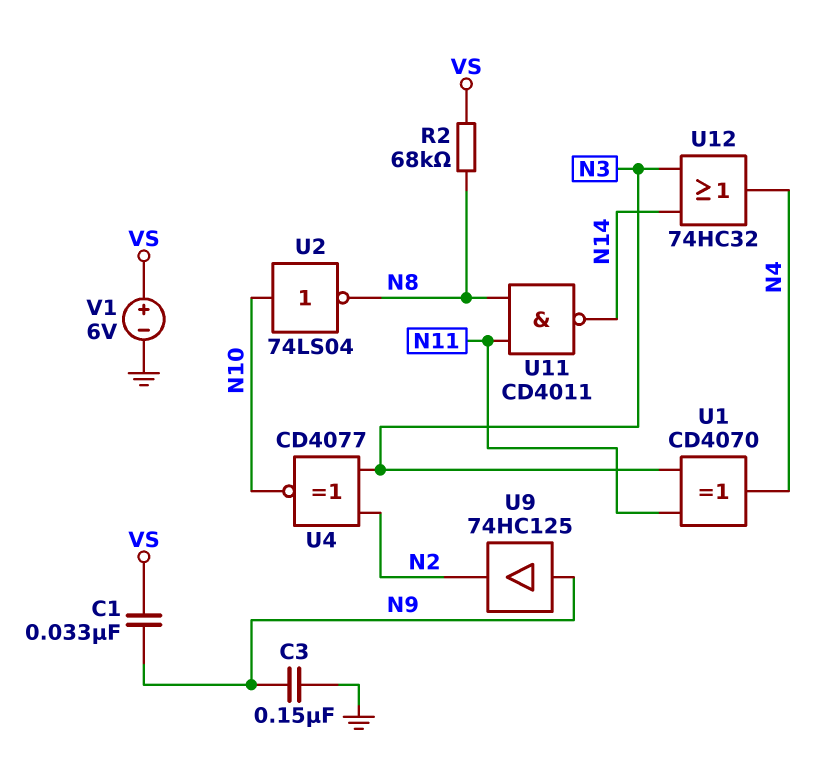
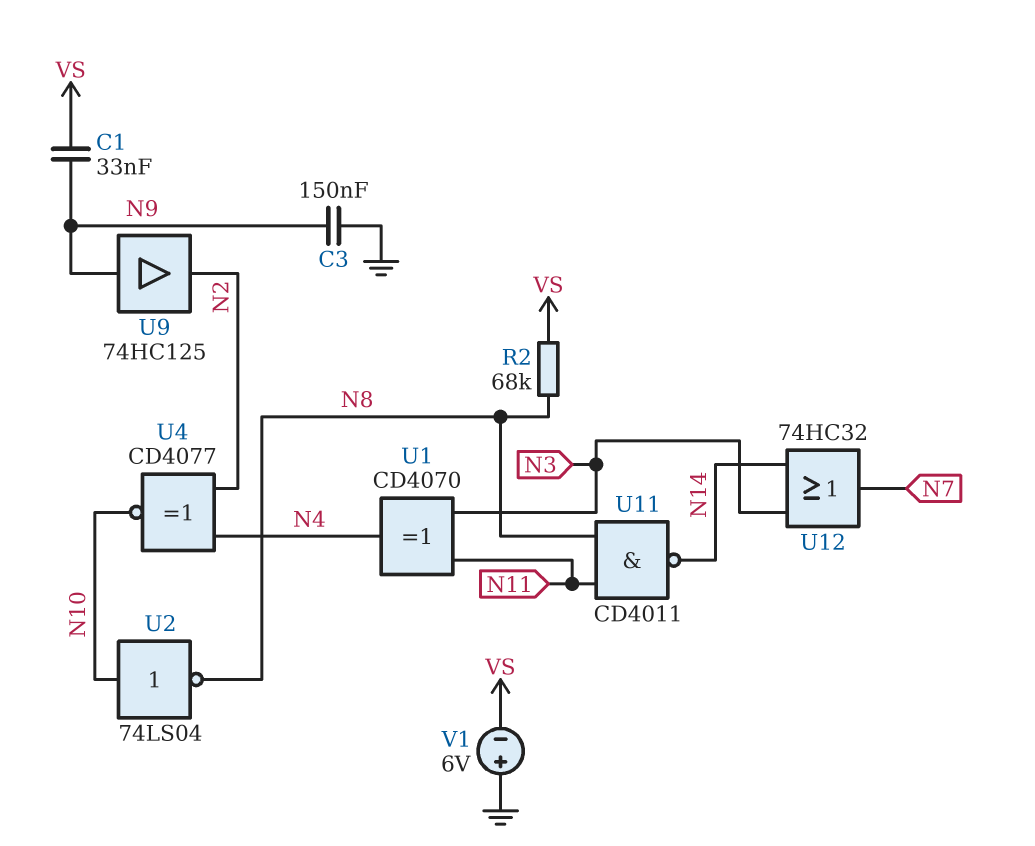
U4: XNOR CD4077 (in N2, in N3, out N10) -> XNOR CD4077 (in N2, in N4, out N10)
U12: OR 74HC32 (in N3, in N14, out N4) -> OR 74HC32 (in N3, in N14, out N7)
V1: 6V (plus VS, minus GND) -> 6V (plus GND, minus VS)

